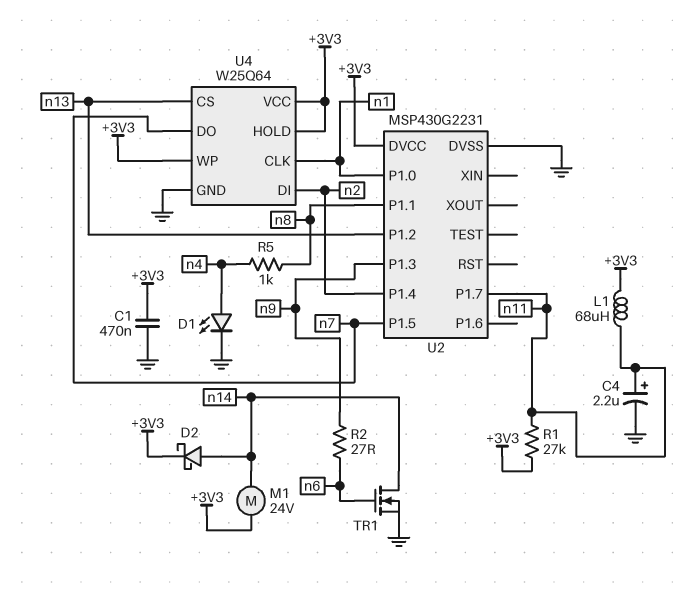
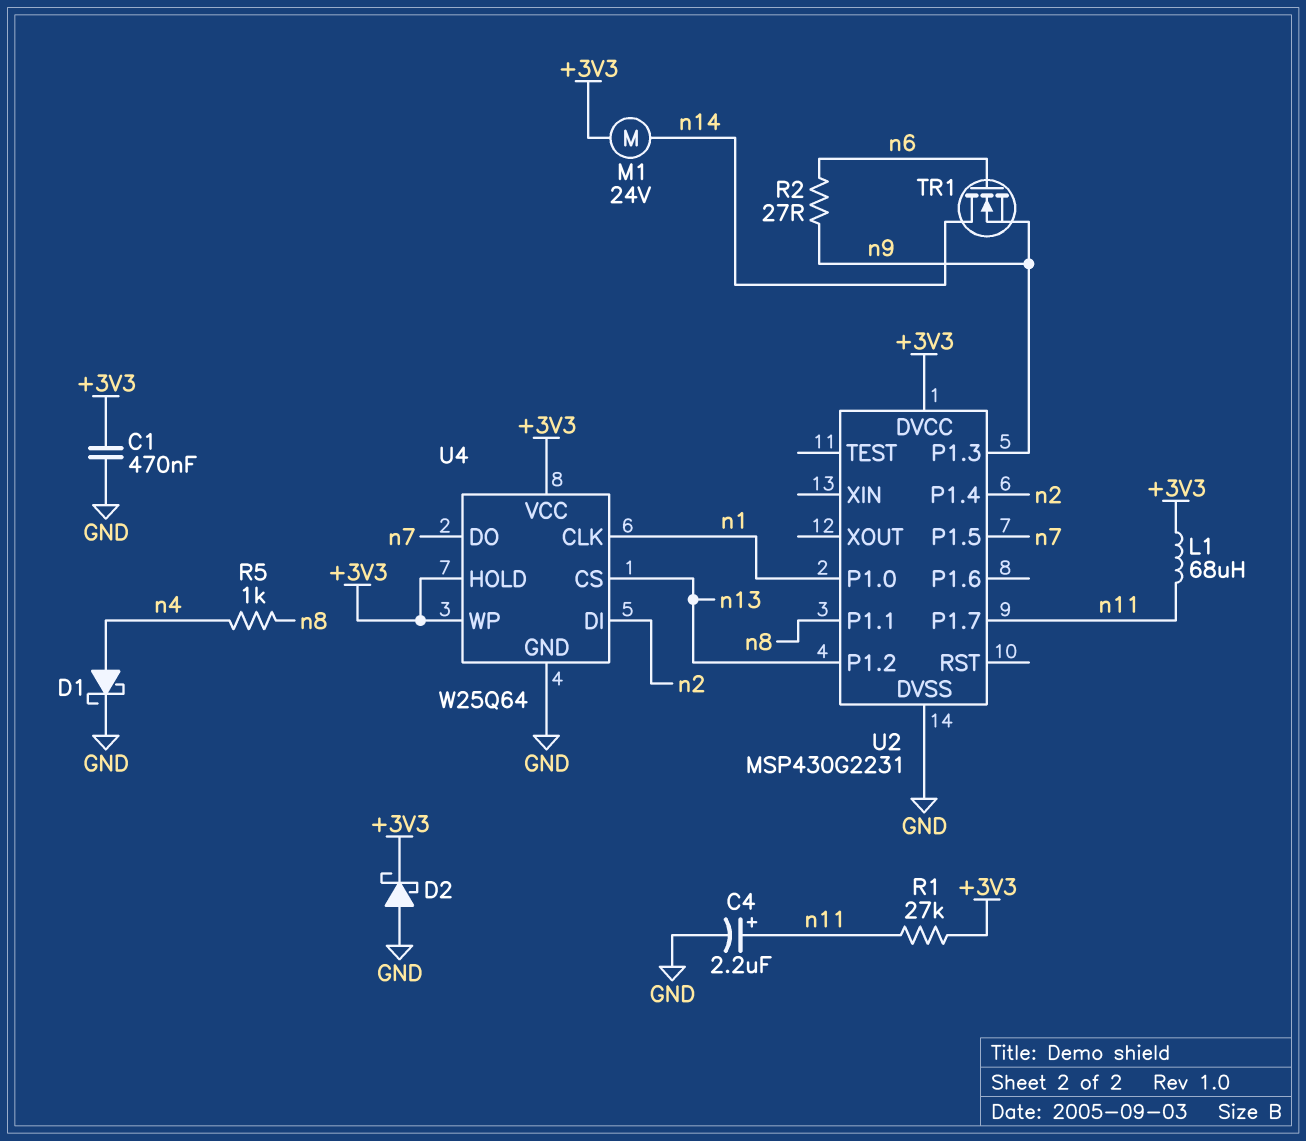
D1: LED (A n4, K GND) -> schottky (A n4, K GND)
D2: schottky (A n14, K +3V3) -> schottky (A GND, K +3V3)
TR1: NMOS (G n6, D n14, S GND) -> NMOS (G n6, D n14, S n9)

